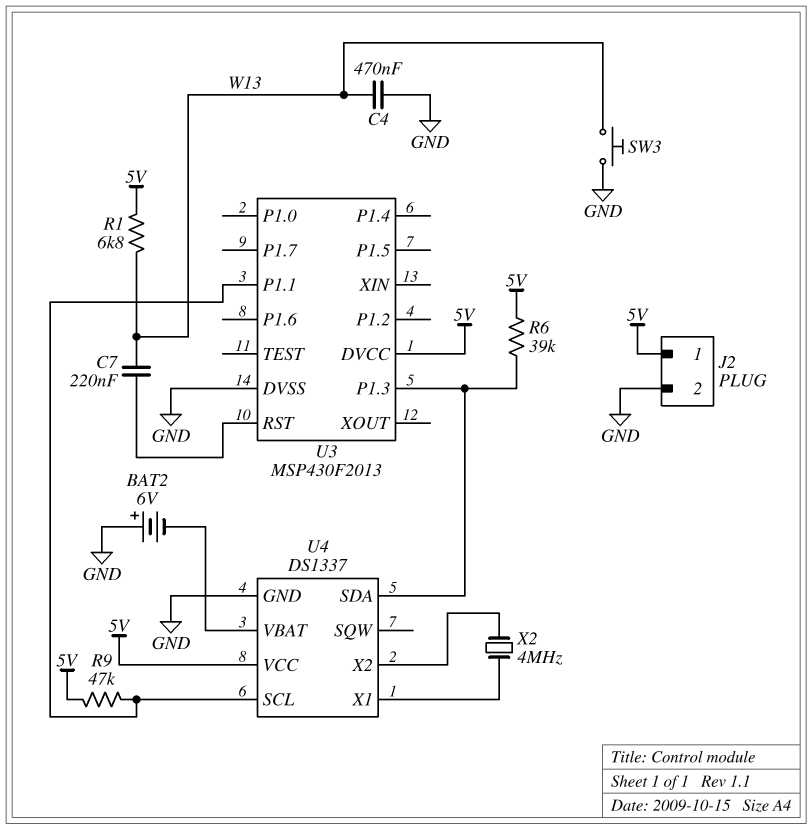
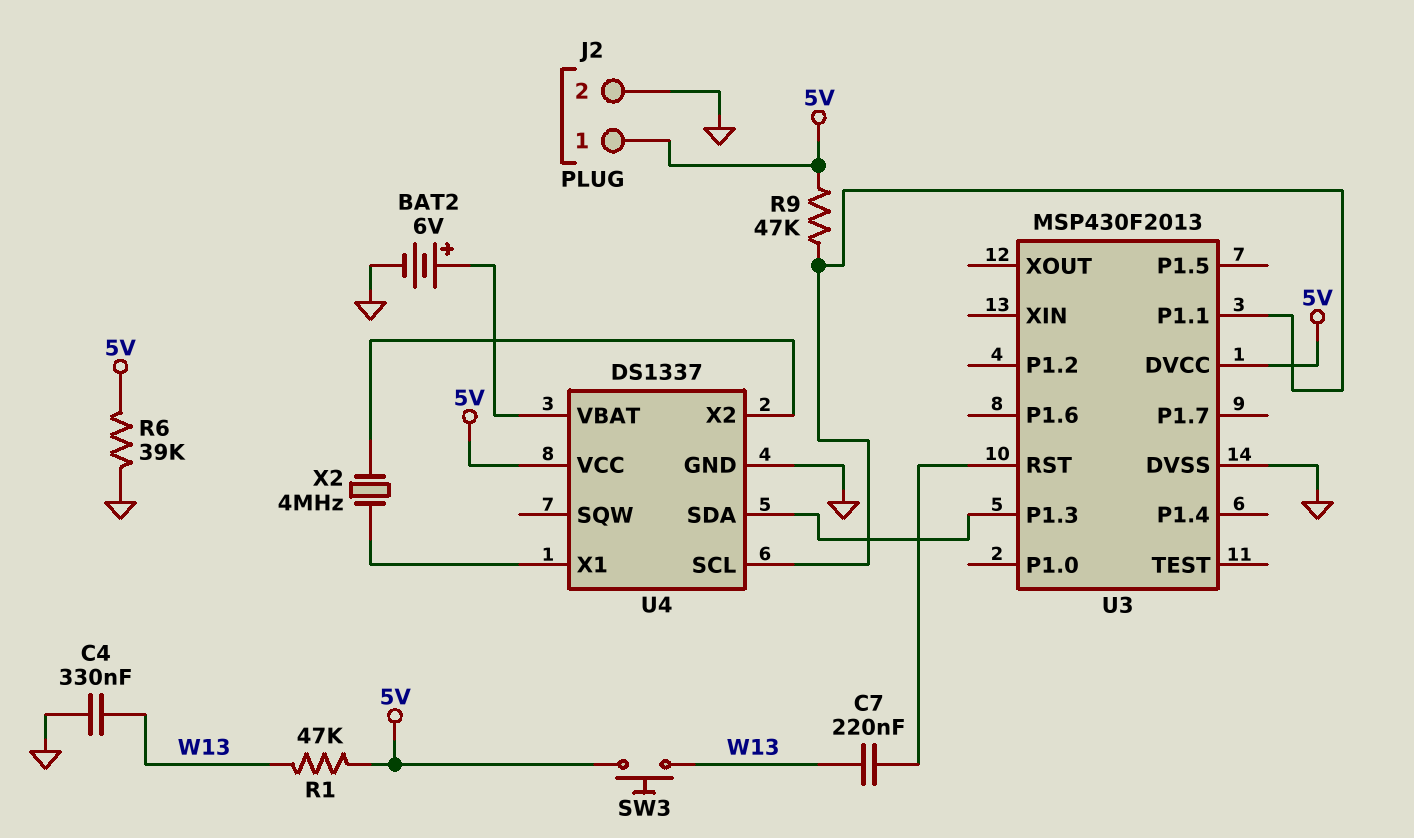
BAT2: 6V (plus GND, minus U4/VBAT) -> 6V (plus U4/VBAT, minus GND)
C4: 470nF (GND, W13) -> 330nF (GND, W13)
R1: 6.8k (5V, W13) -> 47k (5V, W13)
R6: 39k (5V, U3/P1.3) -> 39k (5V, GND)
SW3: button (GND, W13) -> button (5V, W13)

